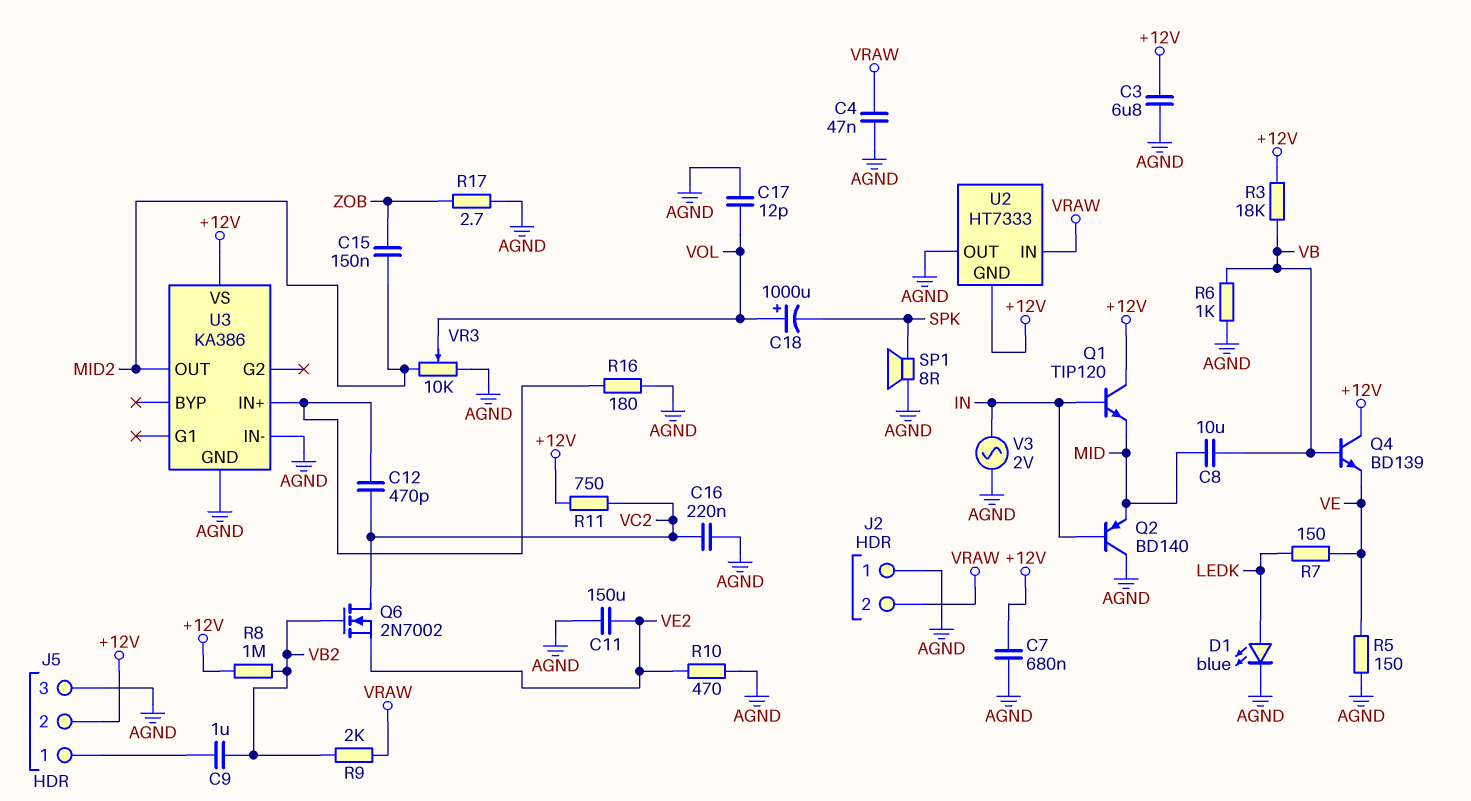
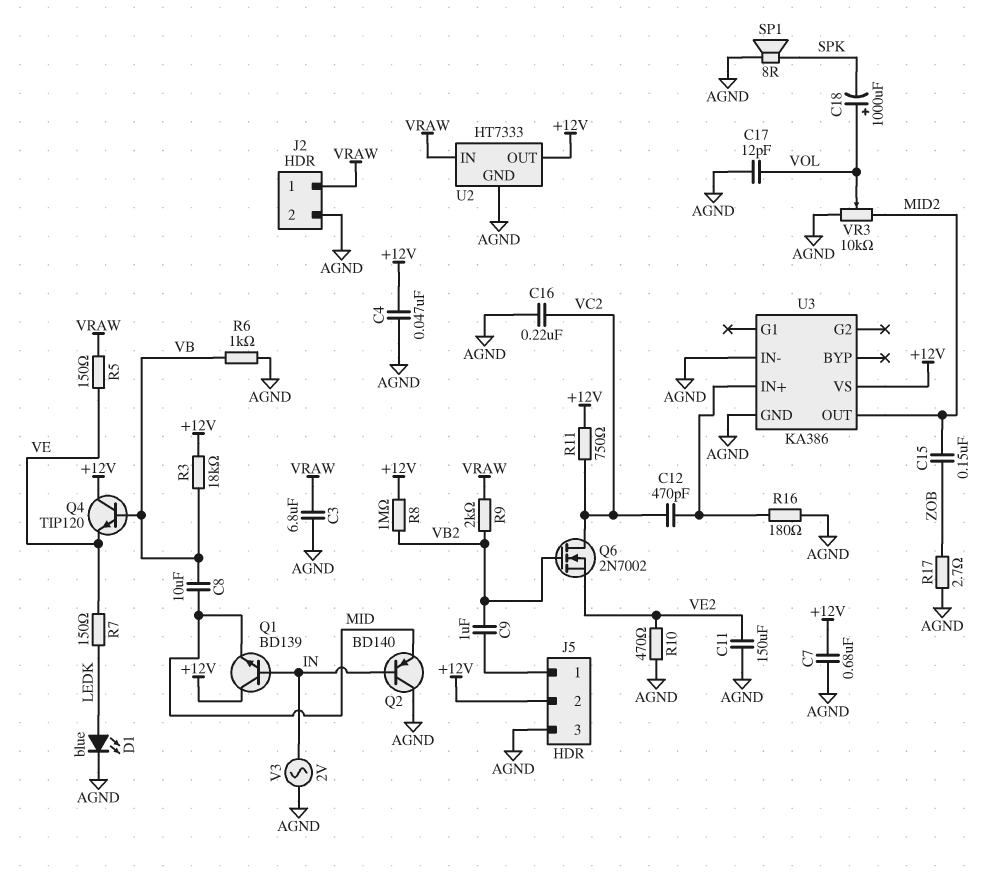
C3: 6.8uF (+12V, AGND) -> 6.8uF (AGND, VRAW)
C4: 47nF (AGND, VRAW) -> 47nF (+12V, AGND)
J2 pin 1: AGND -> VRAW
J2 pin 2: VRAW -> AGND
Q1: NPN TIP120 (B IN, C +12V, E MID) -> NPN BD139 (B IN, C +12V, E MID)
Q4: NPN BD139 (B VB, C +12V, E VE) -> NPN TIP120 (B VB, C +12V, E VE)
R5: 150 (AGND, VE) -> 150 (VE, VRAW)
U2 pin GND: +12V -> AGND
U2 pin OUT: AGND -> +12V

